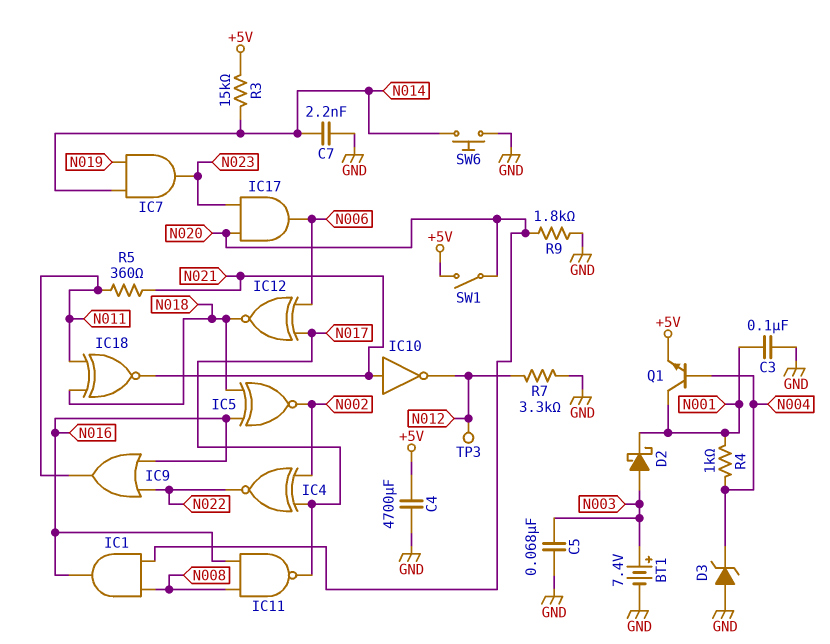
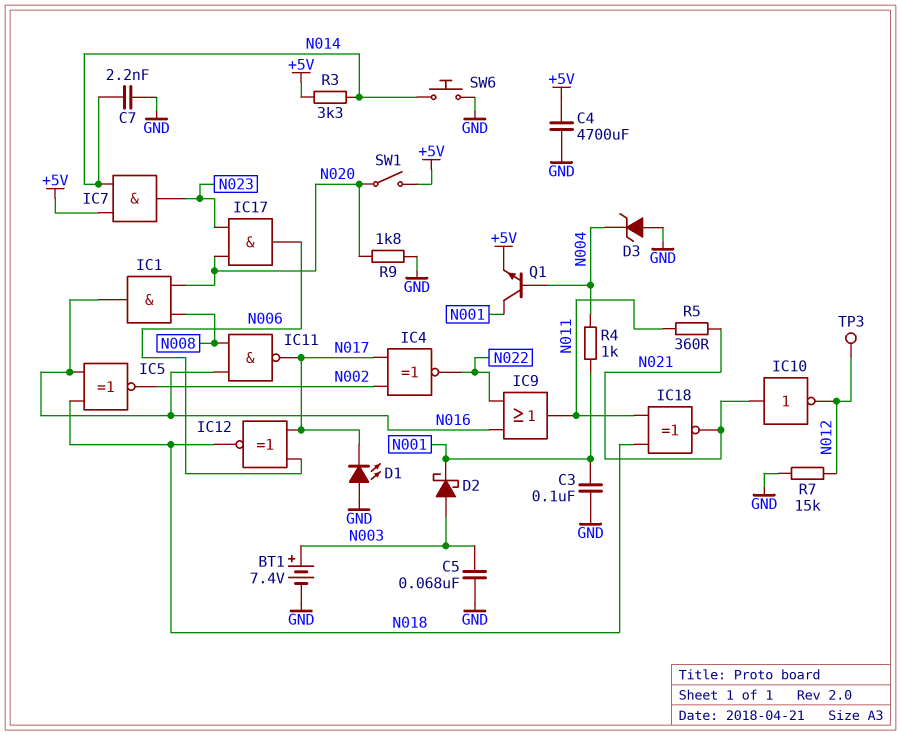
D1: none -> LED (A GND, K N017)
IC7: AND (in N014, in N019, out N023) -> AND (in +5V, in N014, out N023)
R3: 15k (+5V, N014) -> 3.3k (+5V, N014)
R7: 3.3k (GND, N012) -> 15k (GND, N012)

